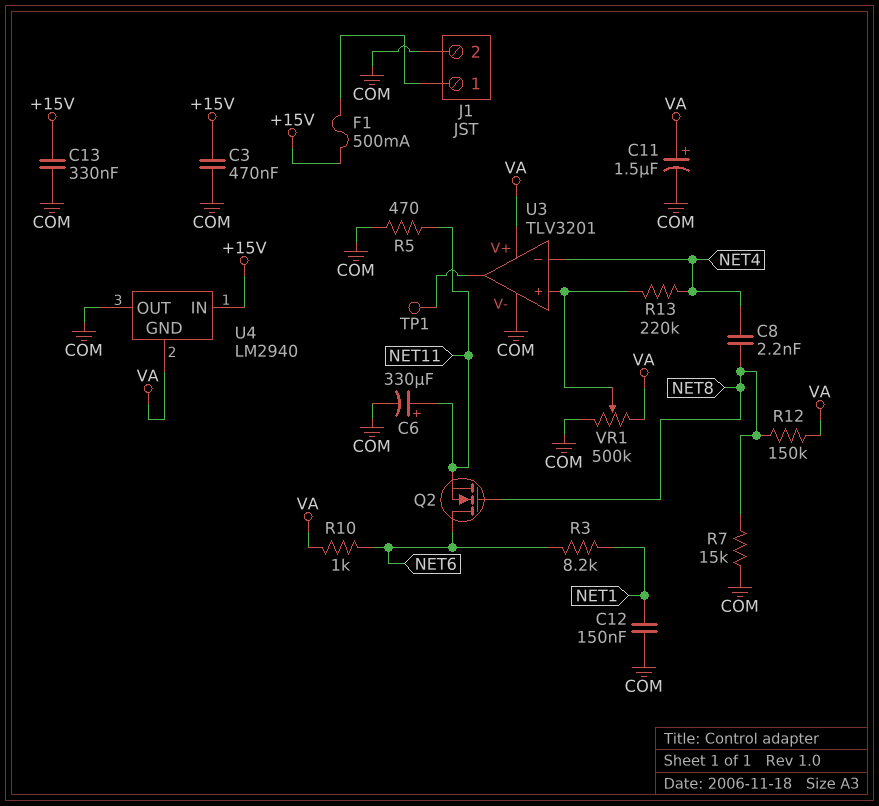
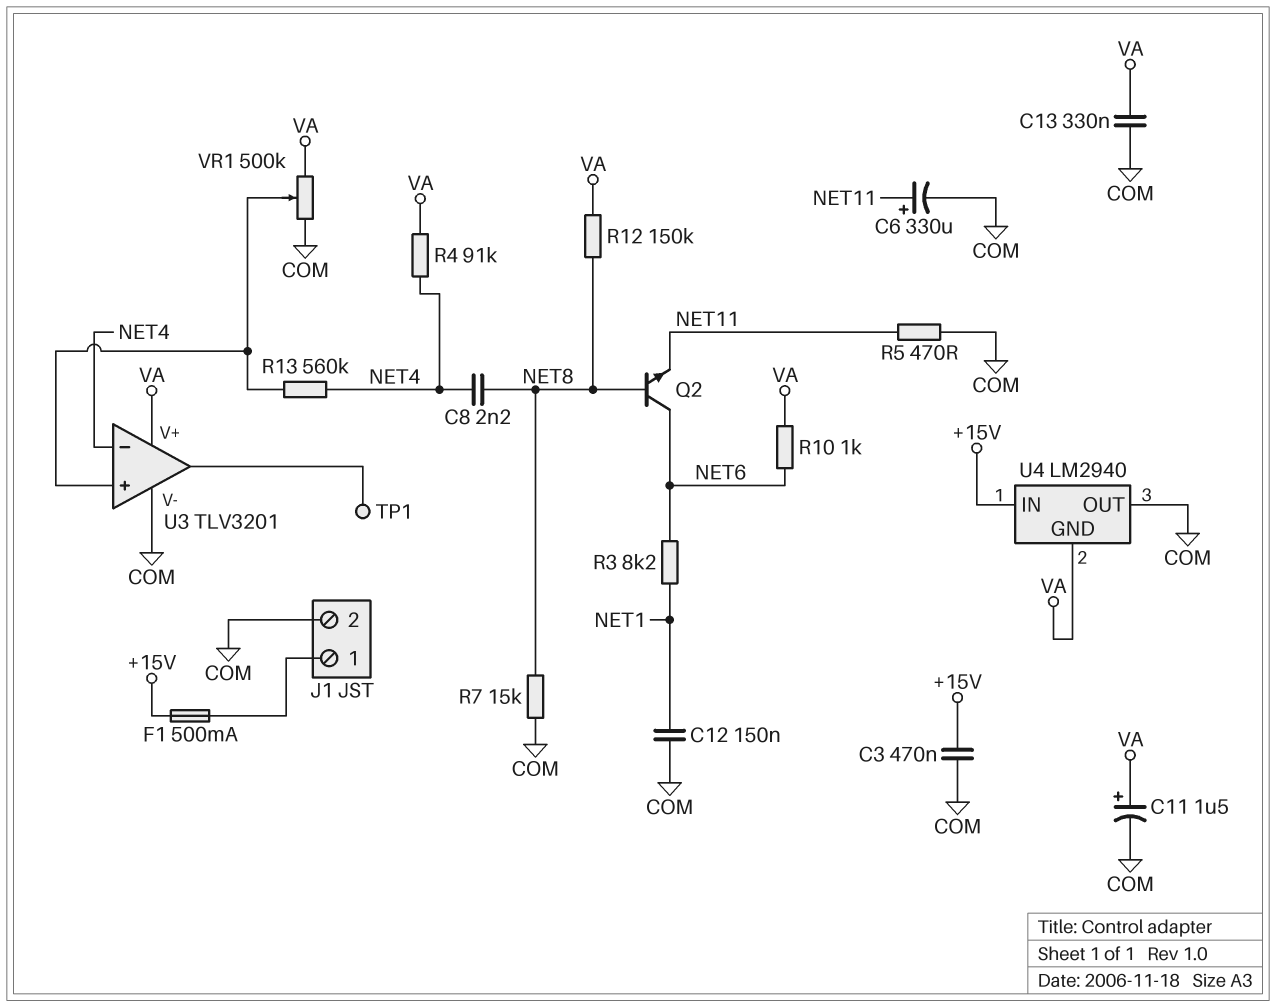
C13: 330nF (+15V, COM) -> 330nF (COM, VA)
Q2: NMOS (G NET8, D NET6, S NET11) -> NPN (B NET8, C NET6, E NET11)
R4: none -> 91k (NET4, VA)
R13: 220k (NET4, U3/in+) -> 560k (NET4, U3/in+)

